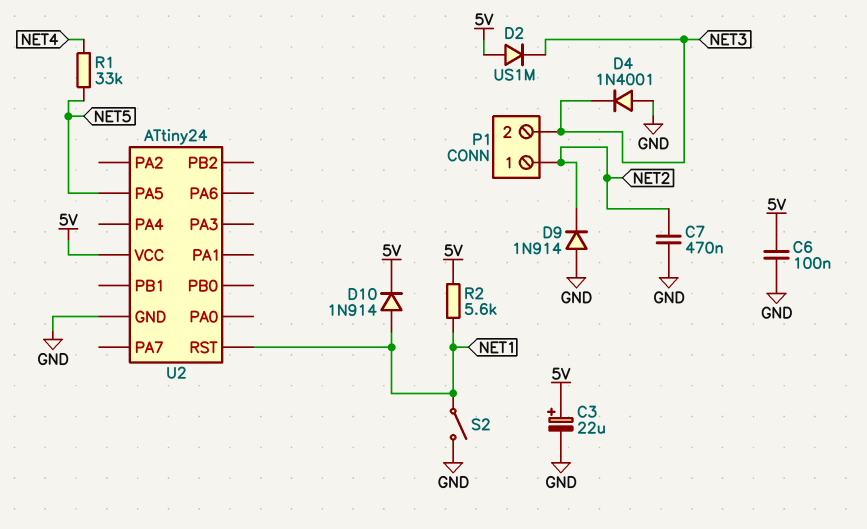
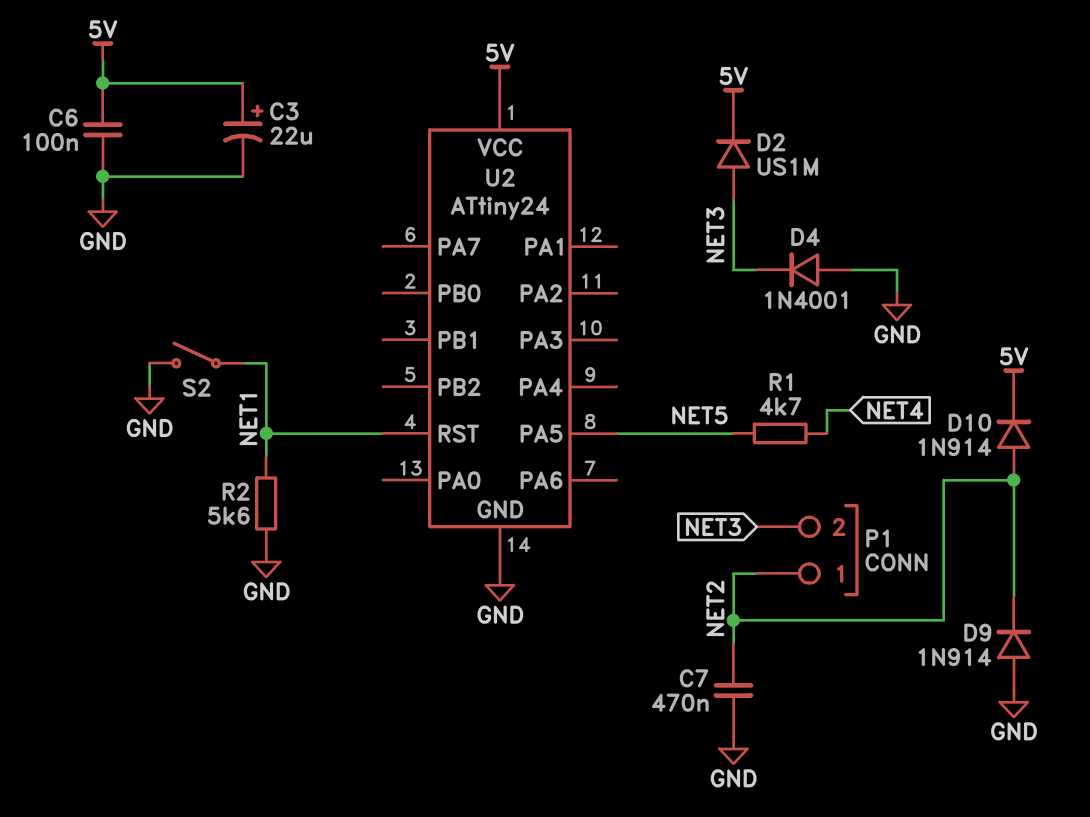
D2: diode US1M (A 5V, K NET3) -> diode US1M (A NET3, K 5V)
D10: diode 1N914 (A NET1, K 5V) -> diode 1N914 (A NET2, K 5V)
R1: 33k (NET4, NET5) -> 4.7k (NET4, NET5)
R2: 5.6k (5V, NET1) -> 5.6k (GND, NET1)

